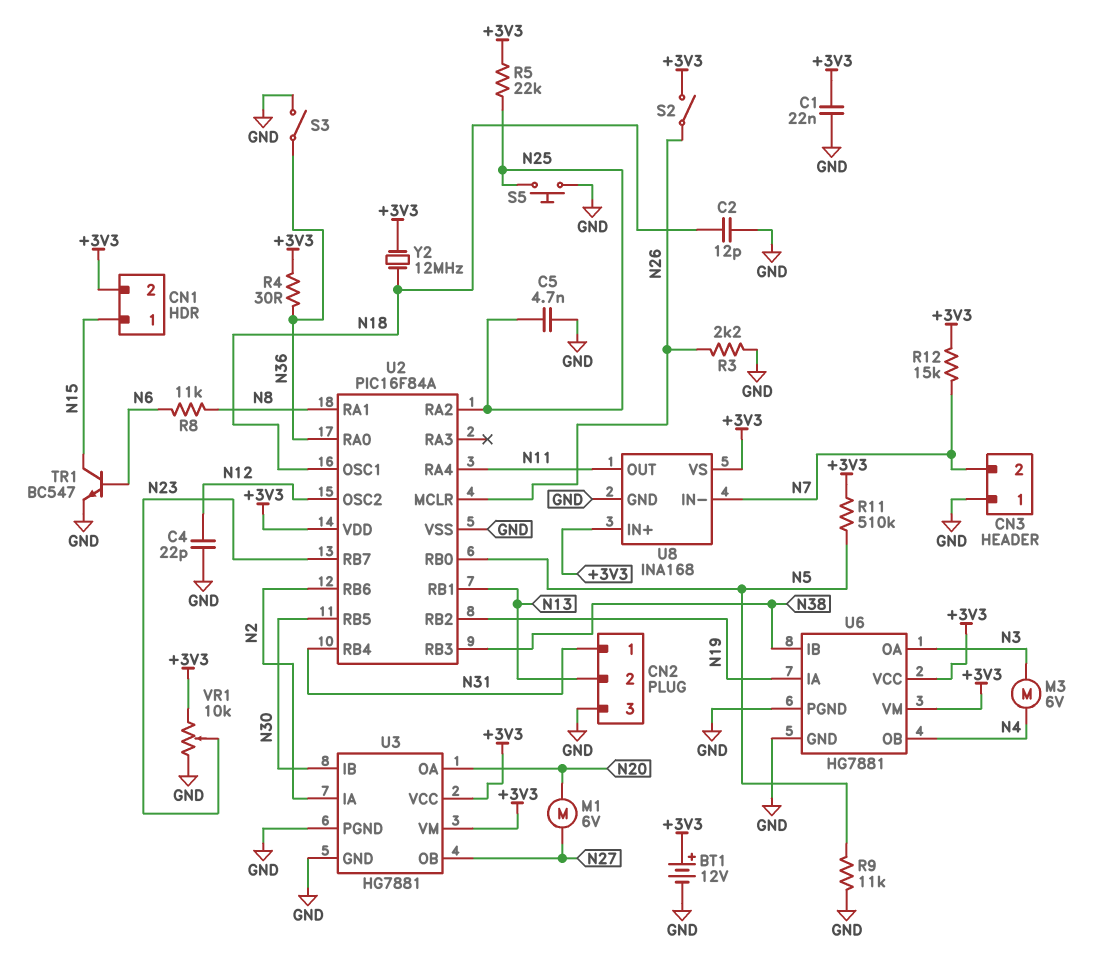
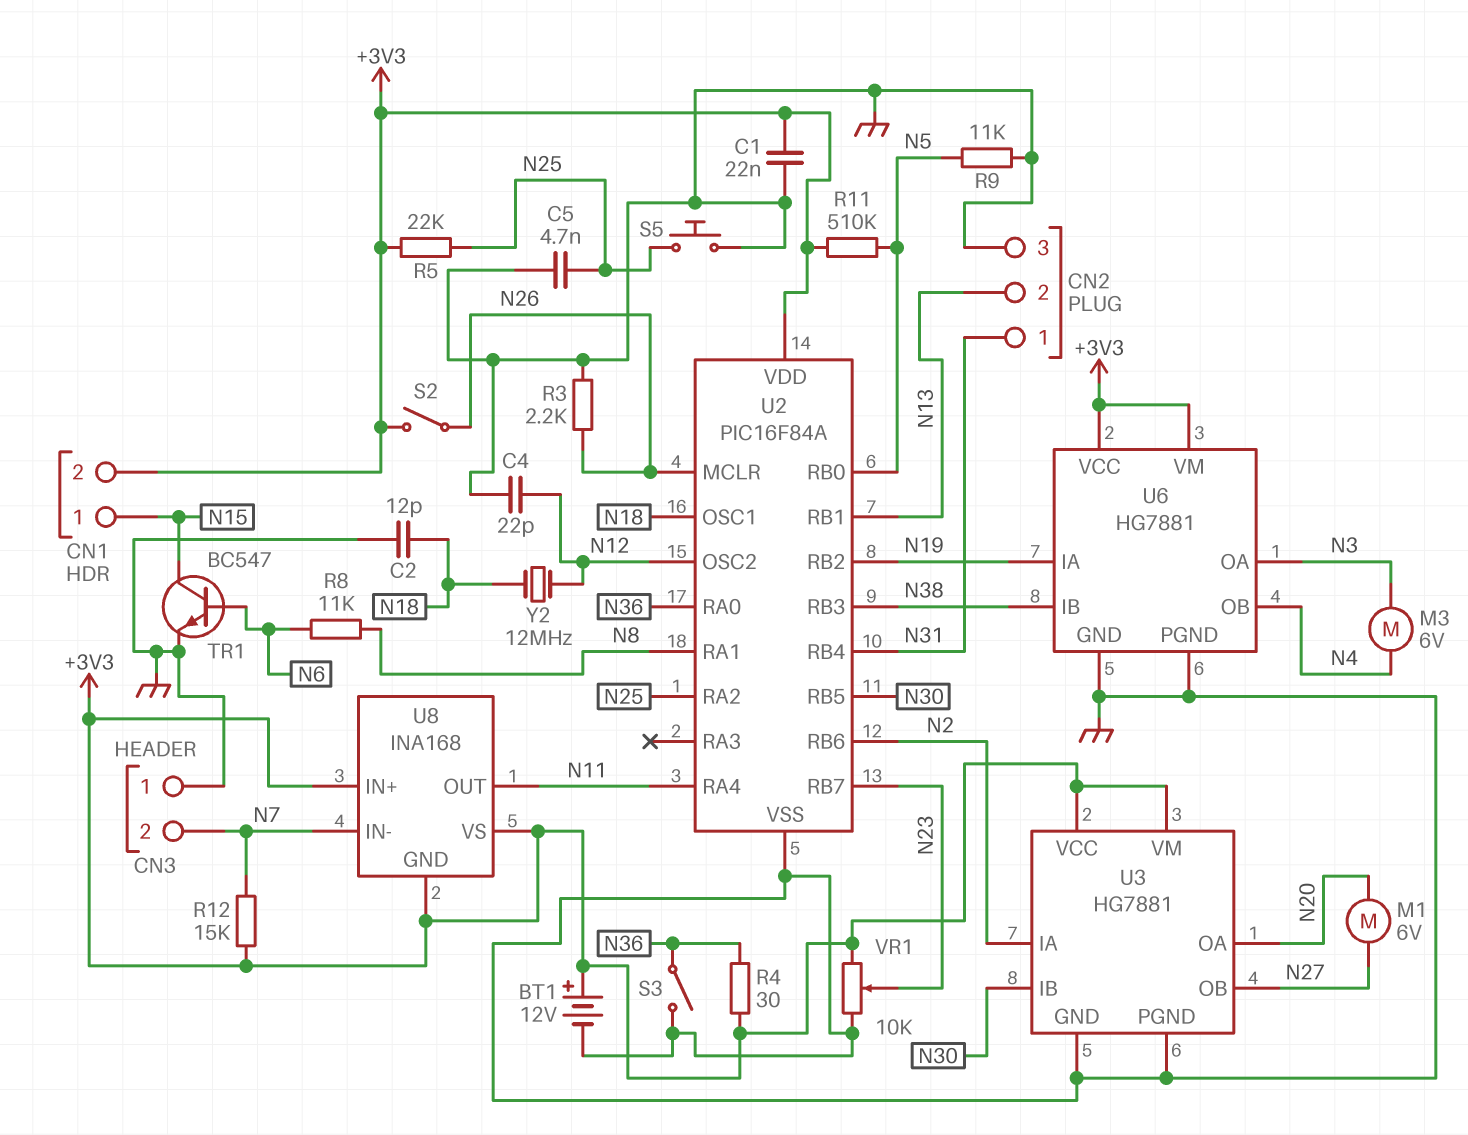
U8 pin GND: GND -> +3V3
Y2: 12MHz (+3V3, N18) -> 12MHz (N12, N18)

